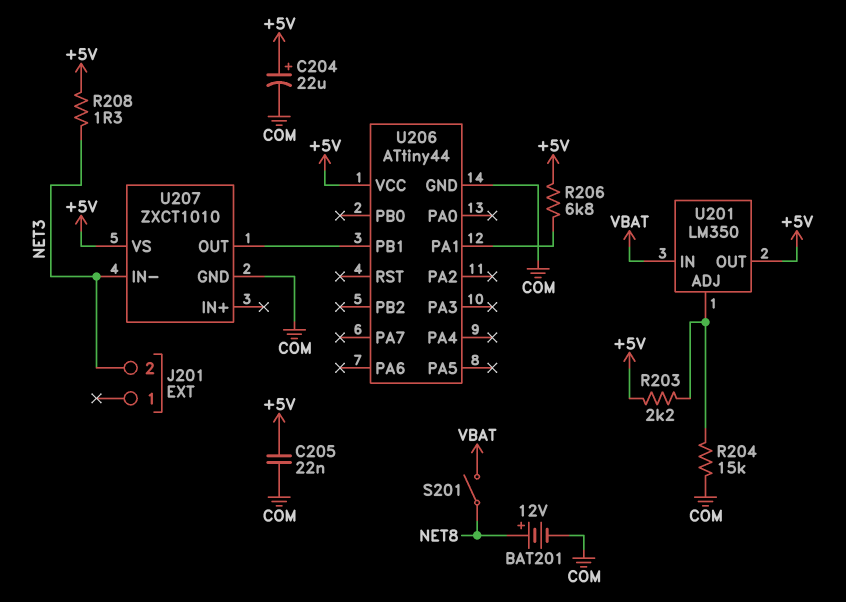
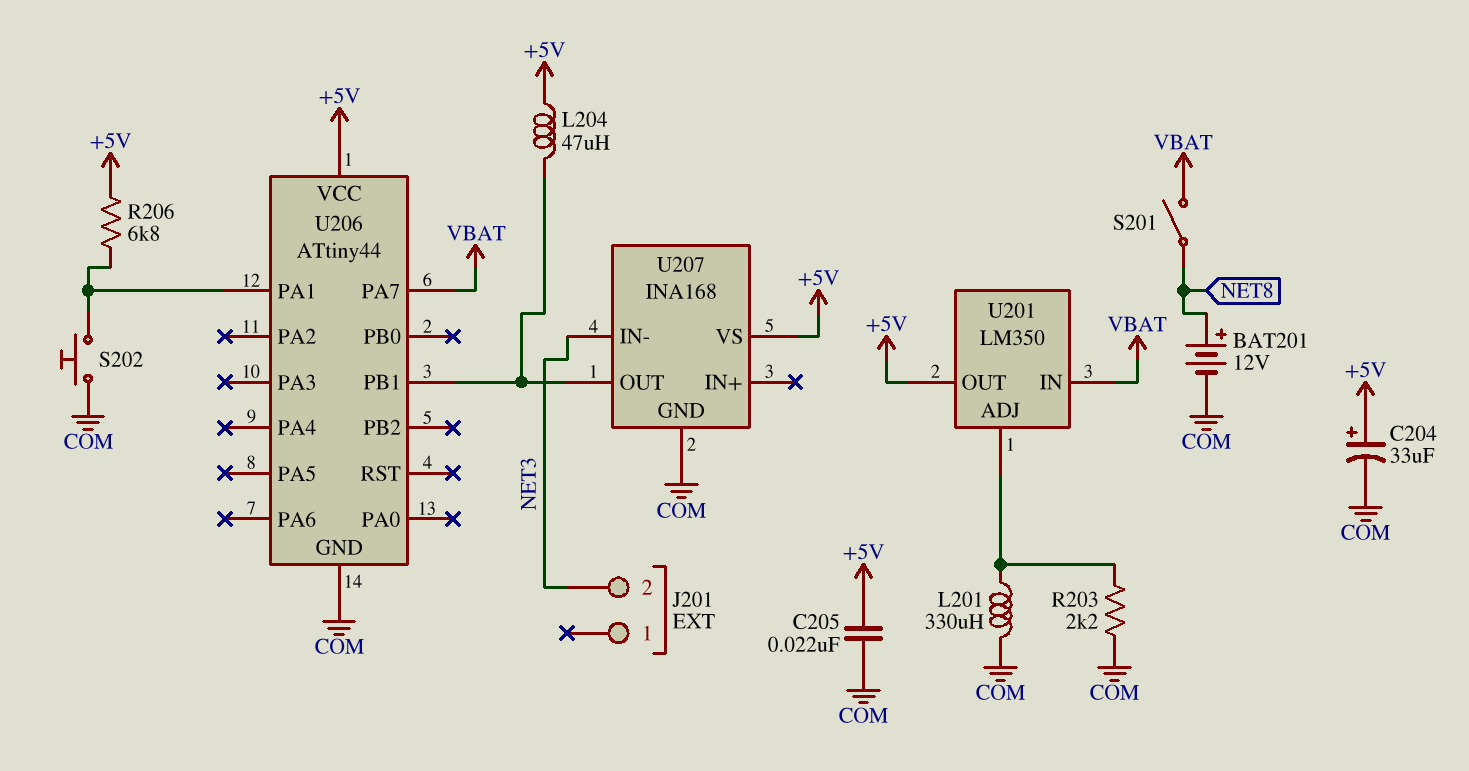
C204: 22uF (plus +5V, minus COM) -> 33uF (plus +5V, minus COM)
L201: none -> 330uH (COM, U201/ADJ)
L204: none -> 47uH (+5V, U206/PB1)
R203: 2.2k (+5V, U201/ADJ) -> 2.2k (COM, U201/ADJ)
R204: 15k (COM, U201/ADJ) -> none
R208: 1.3 (+5V, NET3) -> none
S202: none -> button (COM, U206/PA1)
U206 pin PA7: none -> VBAT
U207: ZXCT1010 -> INA168

